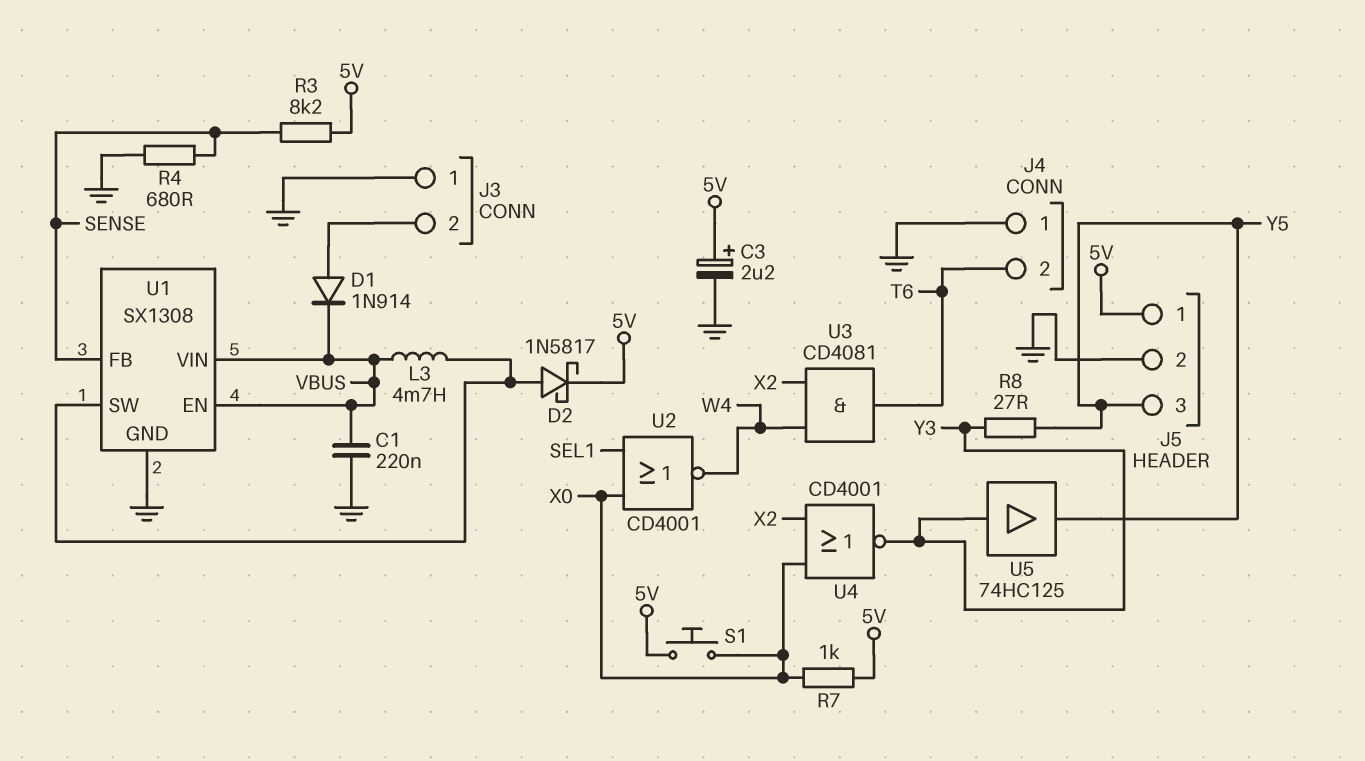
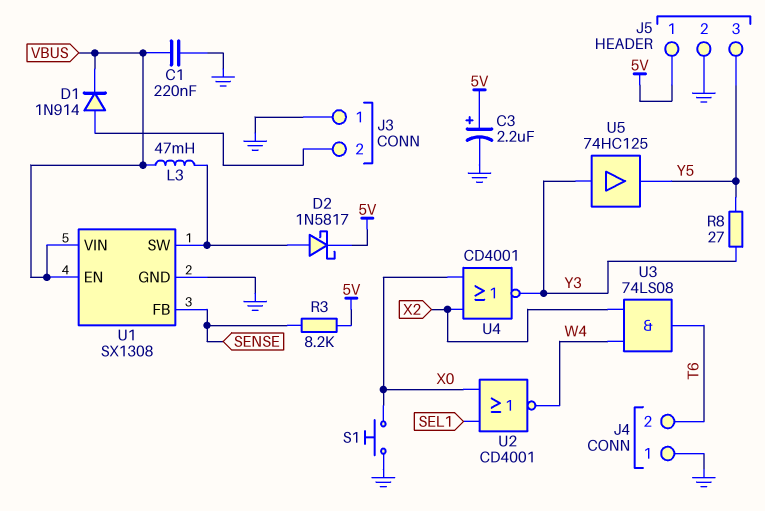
L3: 4.7mH (U1/SW, VBUS) -> 47mH (U1/SW, VBUS)
R4: 680 (GND, SENSE) -> none
R7: 1k (5V, X0) -> none
S1: button (5V, X0) -> button (GND, X0)
U3: AND CD4081 (in W4, in X2, out T6) -> AND 74LS08 (in W4, in X2, out T6)

